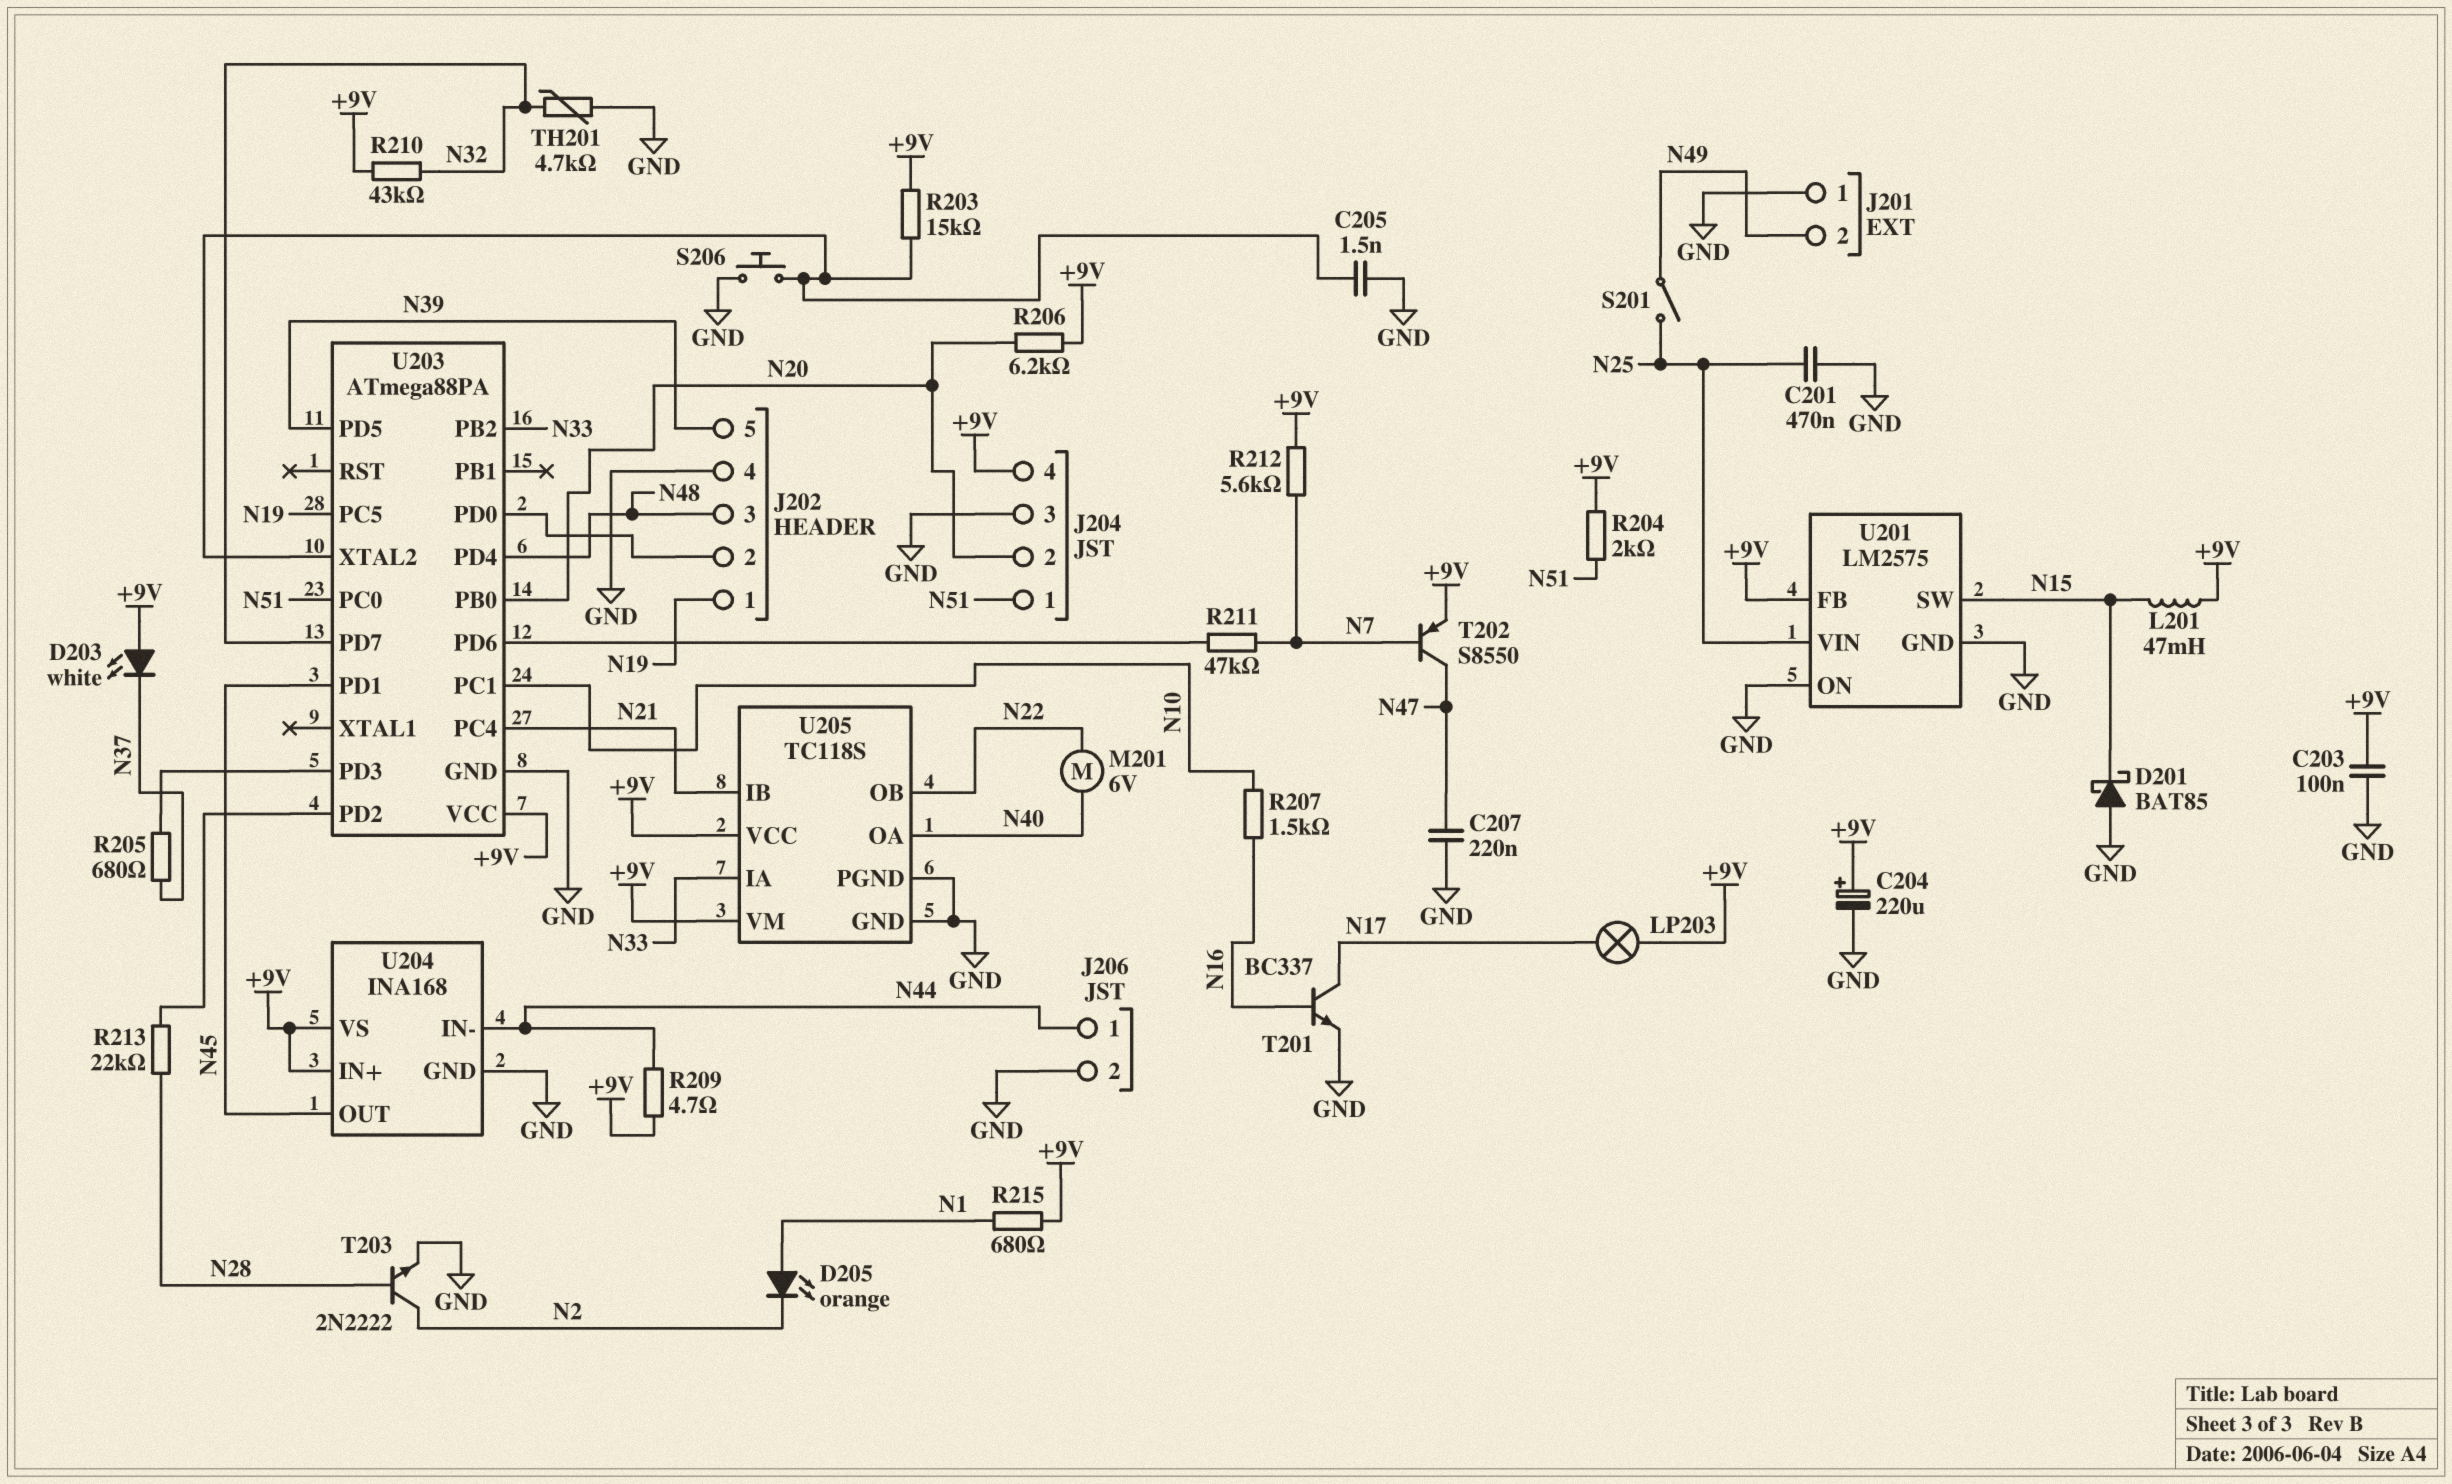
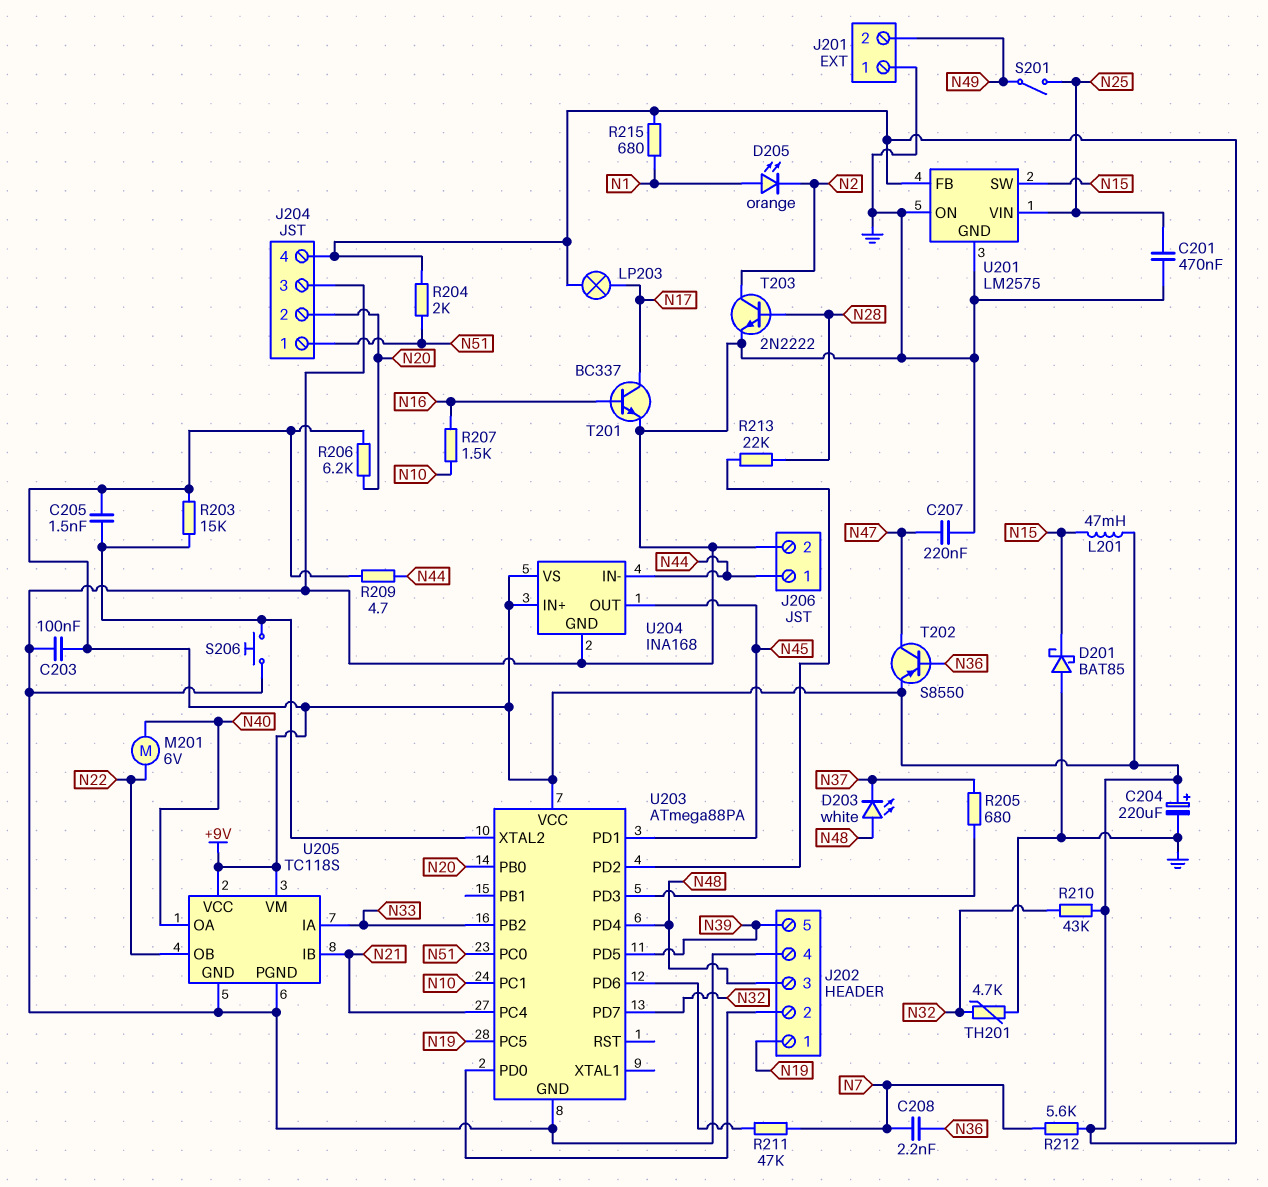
C205: 1.5nF (GND, U203/XTAL2) -> 1.5nF (+9V, U203/XTAL2)
C208: none -> 2.2nF (N7, N36)
D203: LED white (A +9V, K N37) -> LED white (A N48, K N37)
T202: PNP S8550 (B N7, C N47, E +9V) -> PNP S8550 (B N36, C N47, E +9V)

